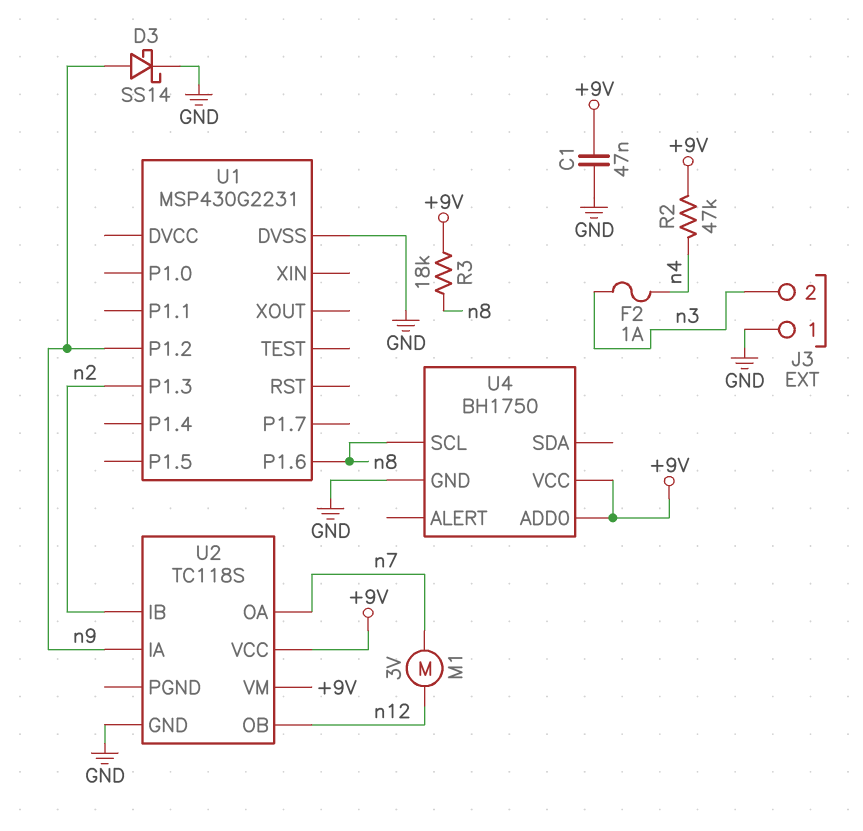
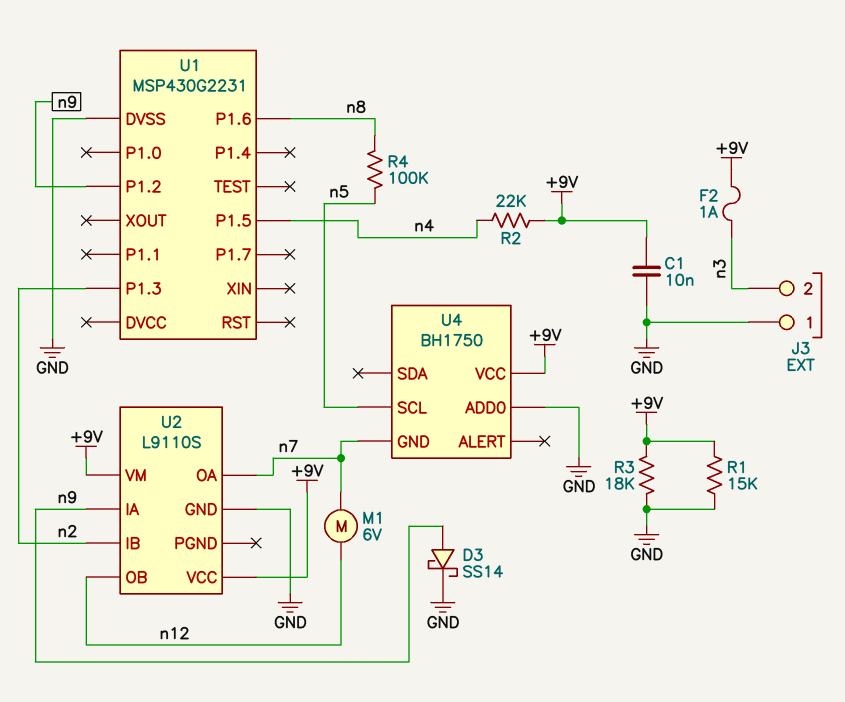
C1: 47nF (+9V, GND) -> 10nF (+9V, GND)
F2: 1A (n3, n4) -> 1A (+9V, n3)
M1: motor 3V (n7, n12) -> motor 6V (n7, n12)
R1: none -> 15k (+9V, GND)
R2: 47k (+9V, n4) -> 22k (+9V, n4)
R3: 18k (+9V, n8) -> 18k (+9V, GND)
R4: none -> 100k (n5, n8)
U1 pin P1.5: none -> n4
U2: TC118S -> L9110S
U4 pin ADD0: +9V -> GND
U4 pin GND: GND -> n7
U4 pin SCL: n8 -> n5

